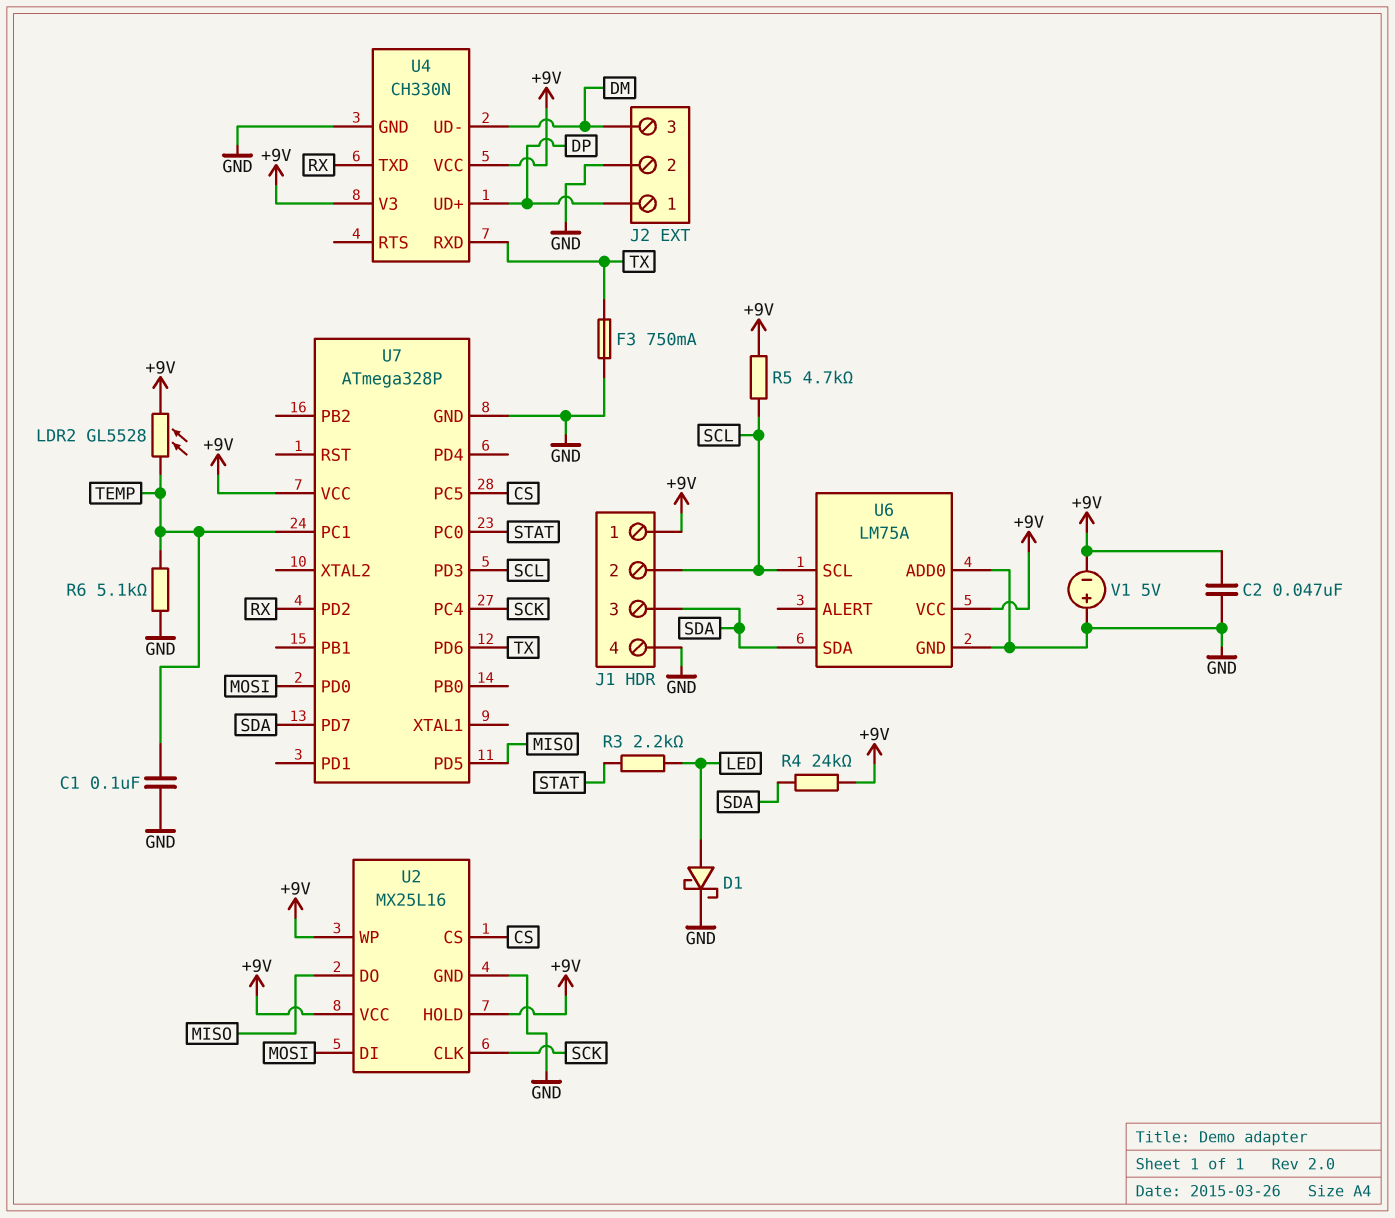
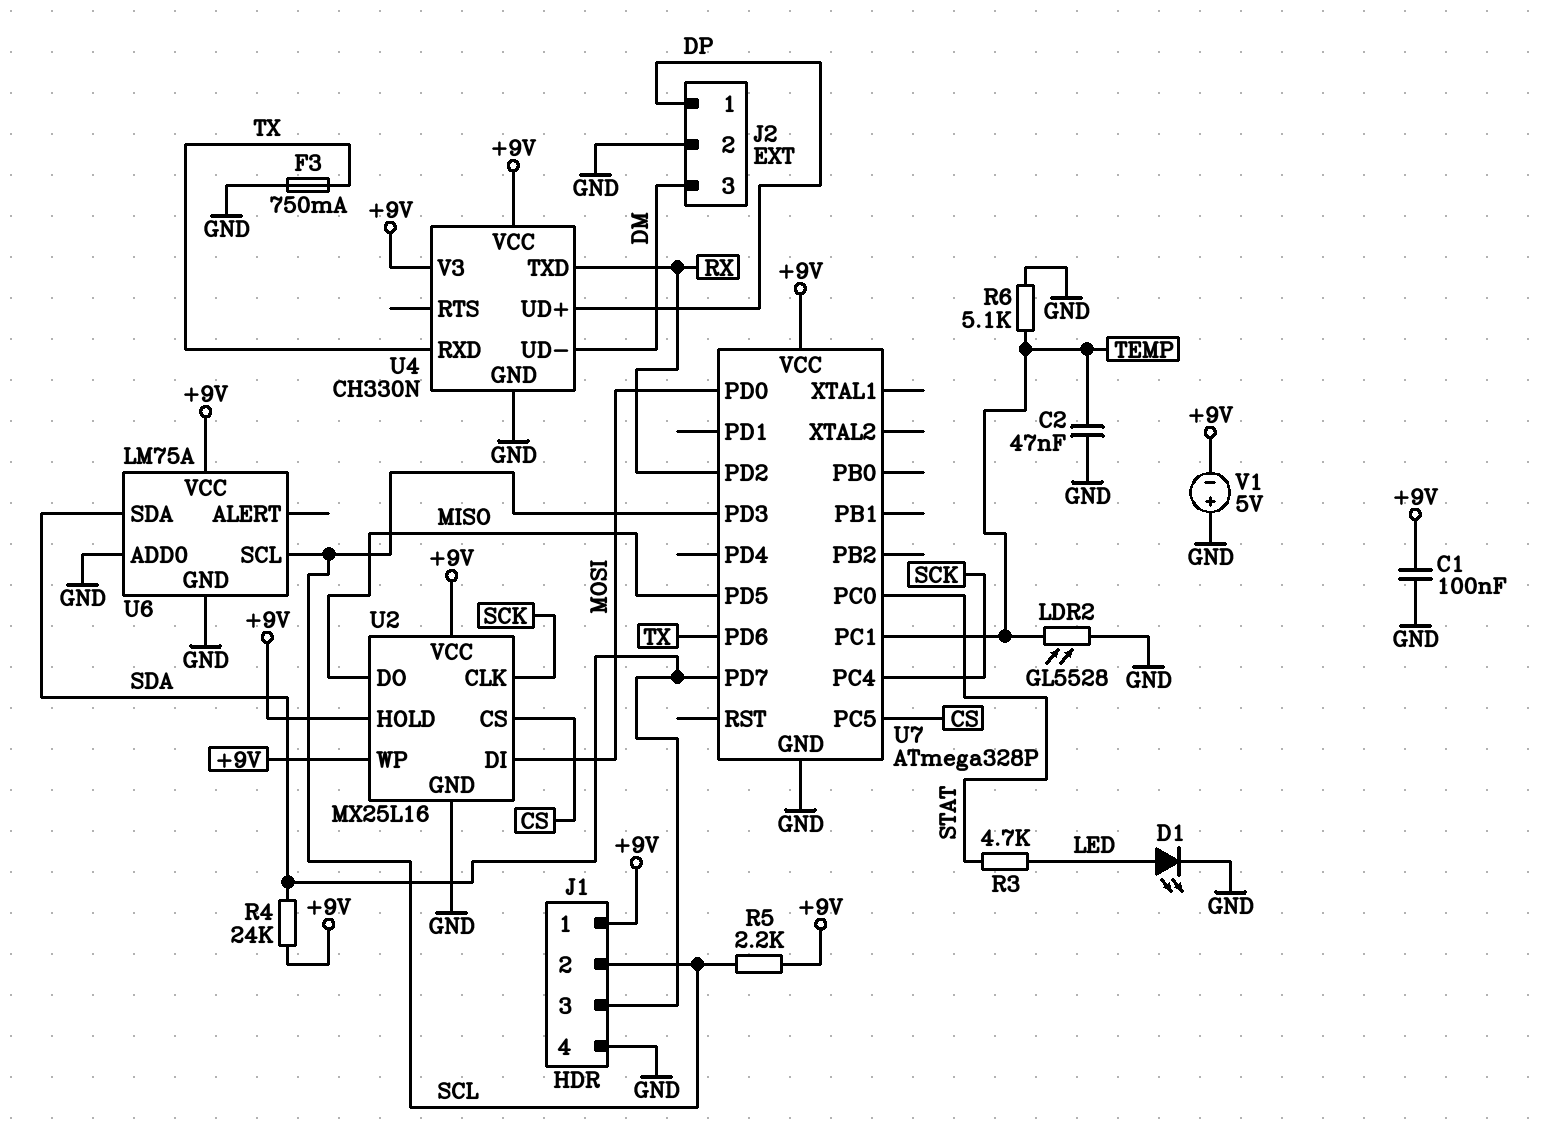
C1: 100nF (GND, TEMP) -> 100nF (+9V, GND)
C2: 47nF (+9V, GND) -> 47nF (GND, TEMP)
D1: schottky (A LED, K GND) -> LED (A LED, K GND)
LDR2: GL5528 (+9V, TEMP) -> GL5528 (GND, TEMP)
R3: 2.2k (LED, STAT) -> 4.7k (LED, STAT)
R5: 4.7k (+9V, SCL) -> 2.2k (+9V, SCL)

